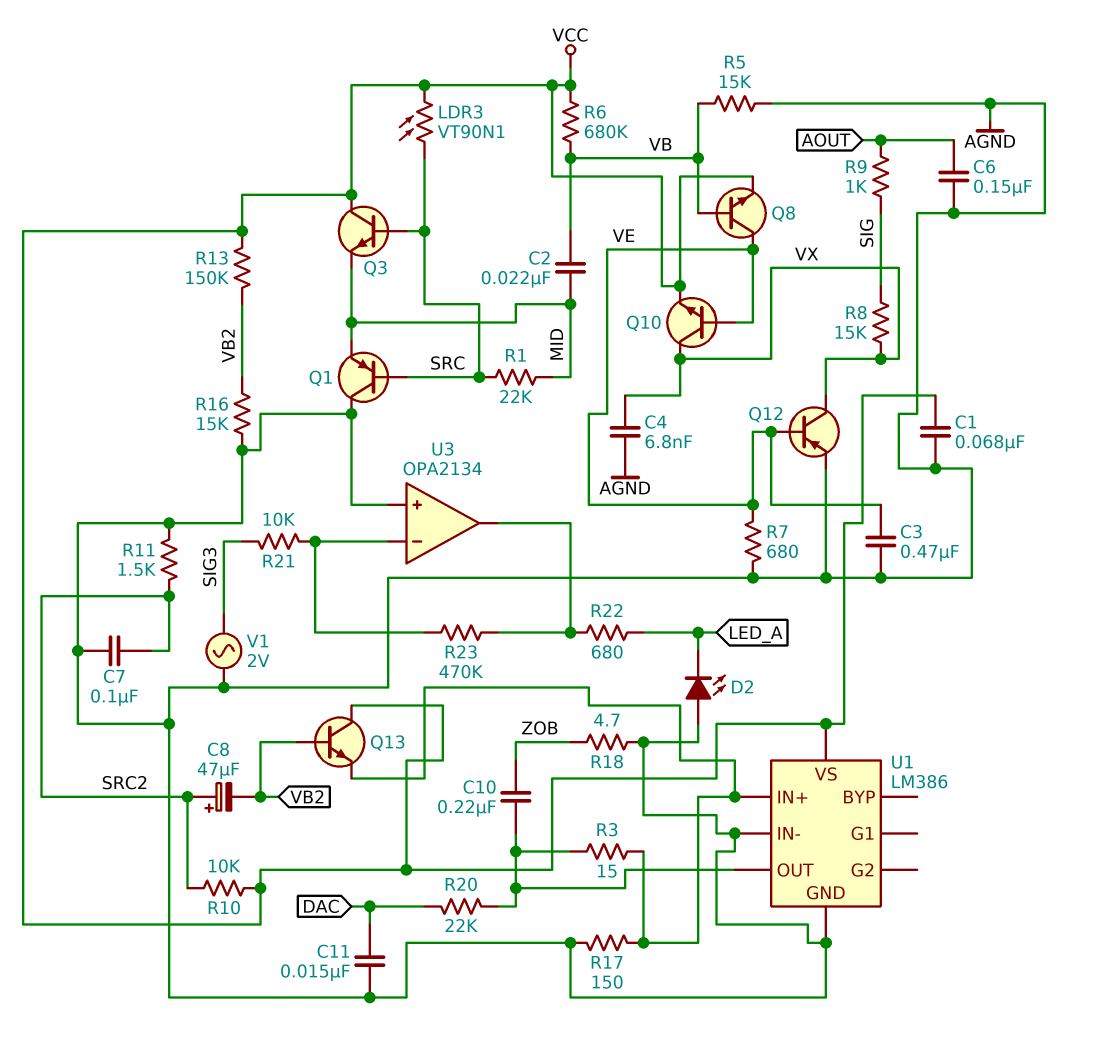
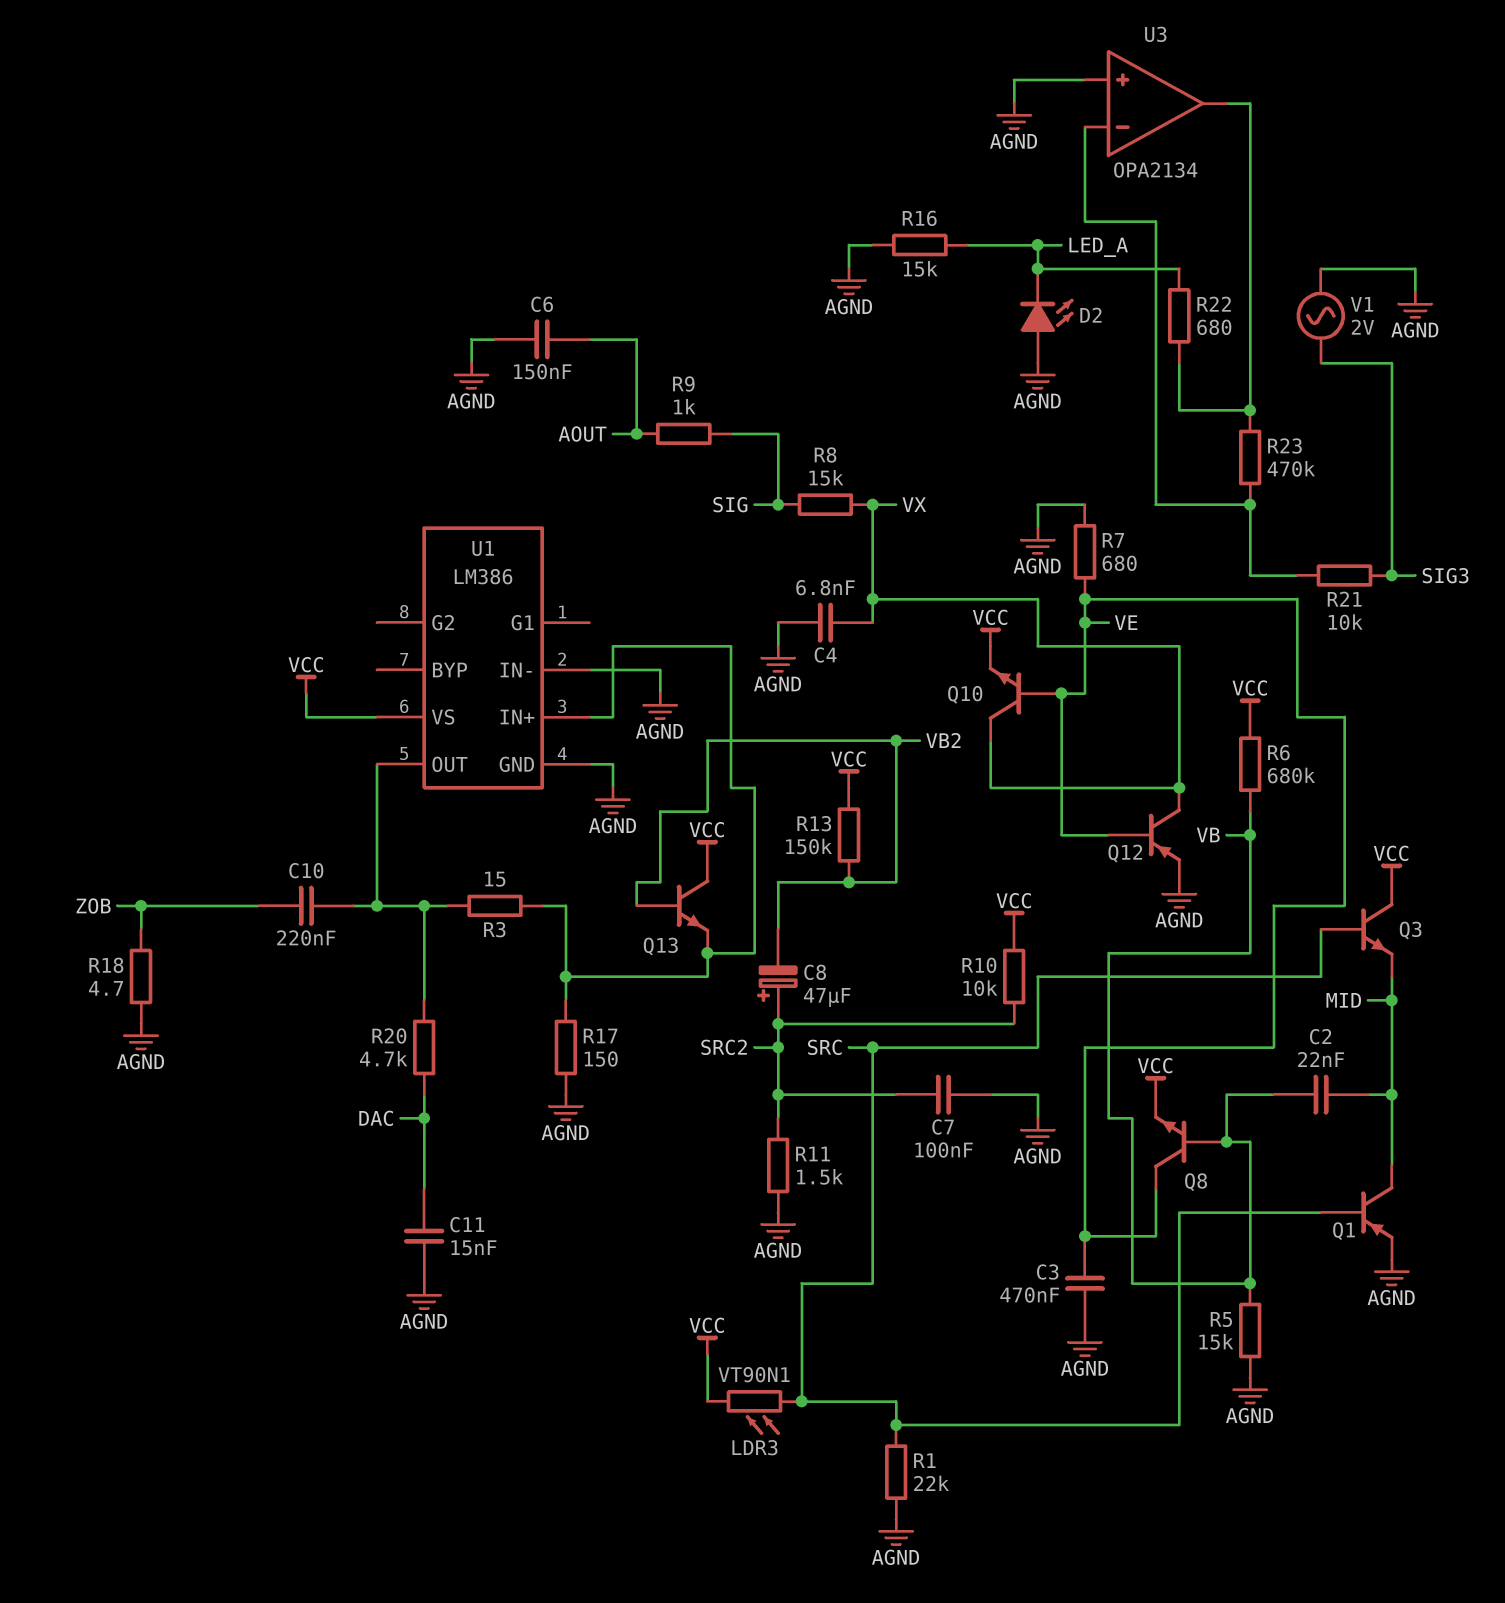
C1: 68nF (AGND, VCC) -> none
Q1: PNP (B SRC, C AGND, E MID) -> PNP (B SRC, C MID, E AGND)
R1: 22k (MID, SRC) -> 22k (AGND, SRC)
R16: 15k (AGND, VB2) -> 15k (AGND, LED_A)
R20: 22k (DAC, U1/OUT) -> 4.7k (DAC, U1/OUT)

